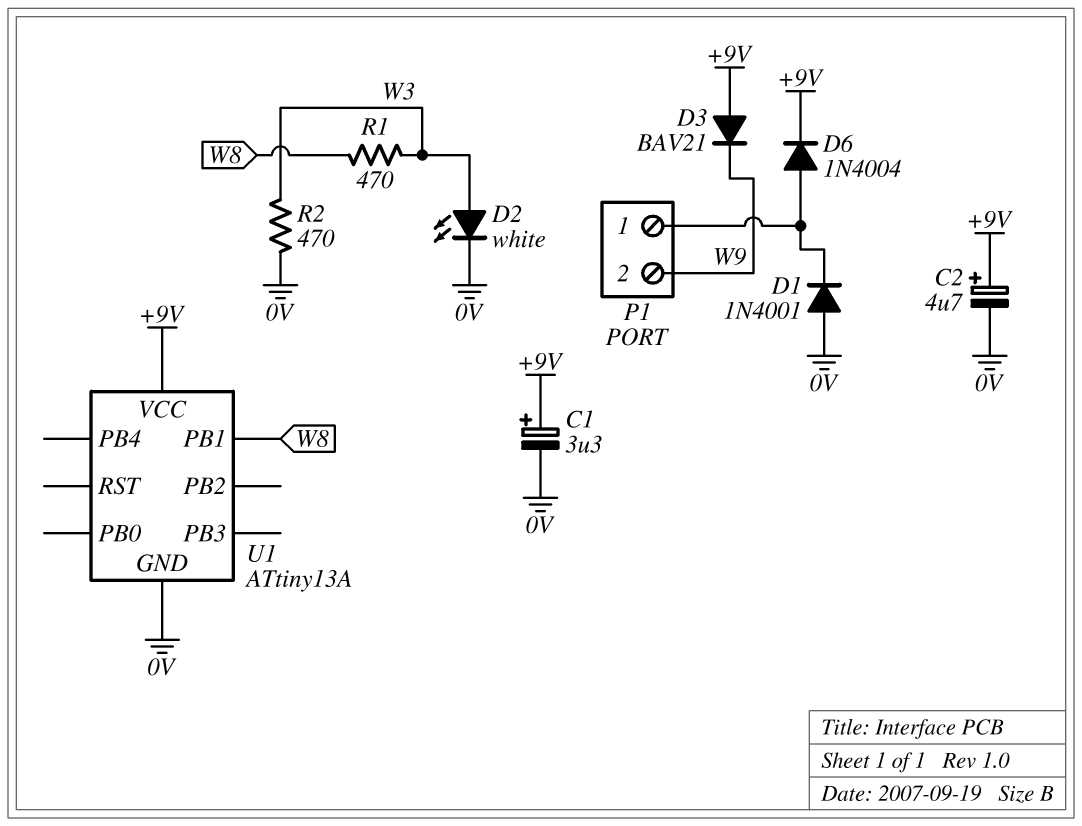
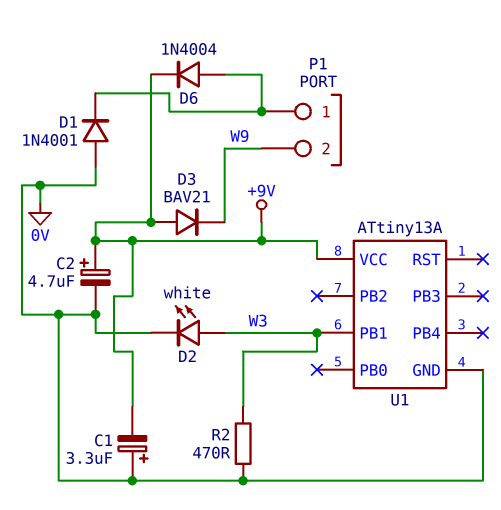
C1: 3.3uF (plus +9V, minus 0V) -> 3.3uF (plus 0V, minus +9V)
R1: 470 (W3, W8) -> none
U1 pin PB1: W8 -> W3

